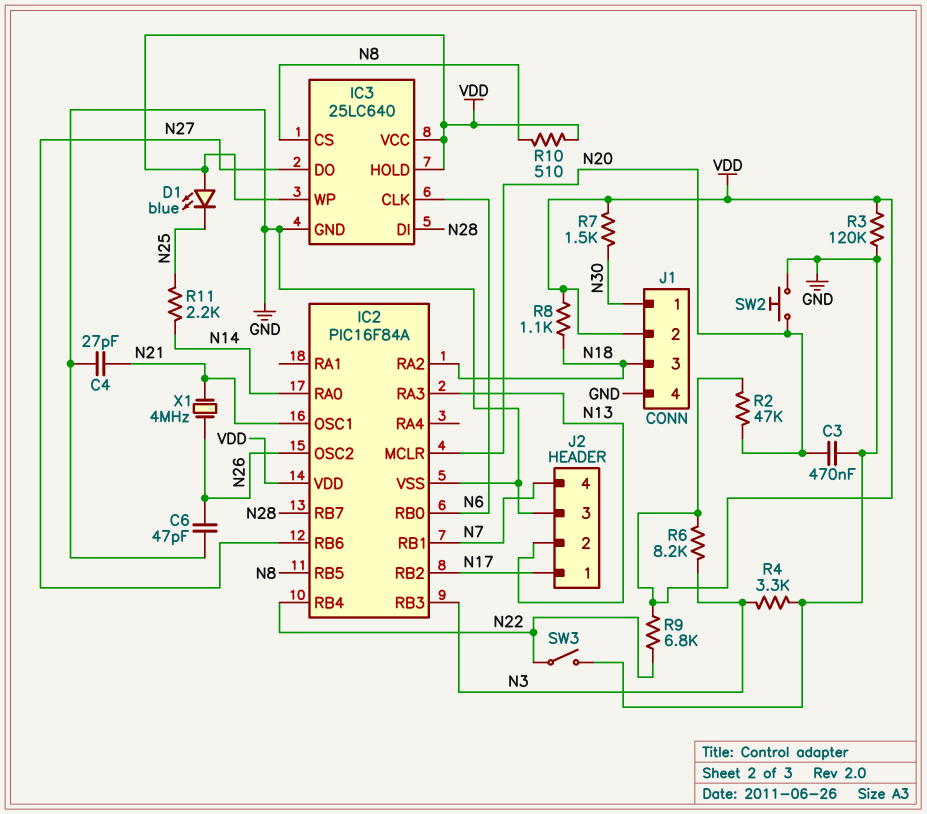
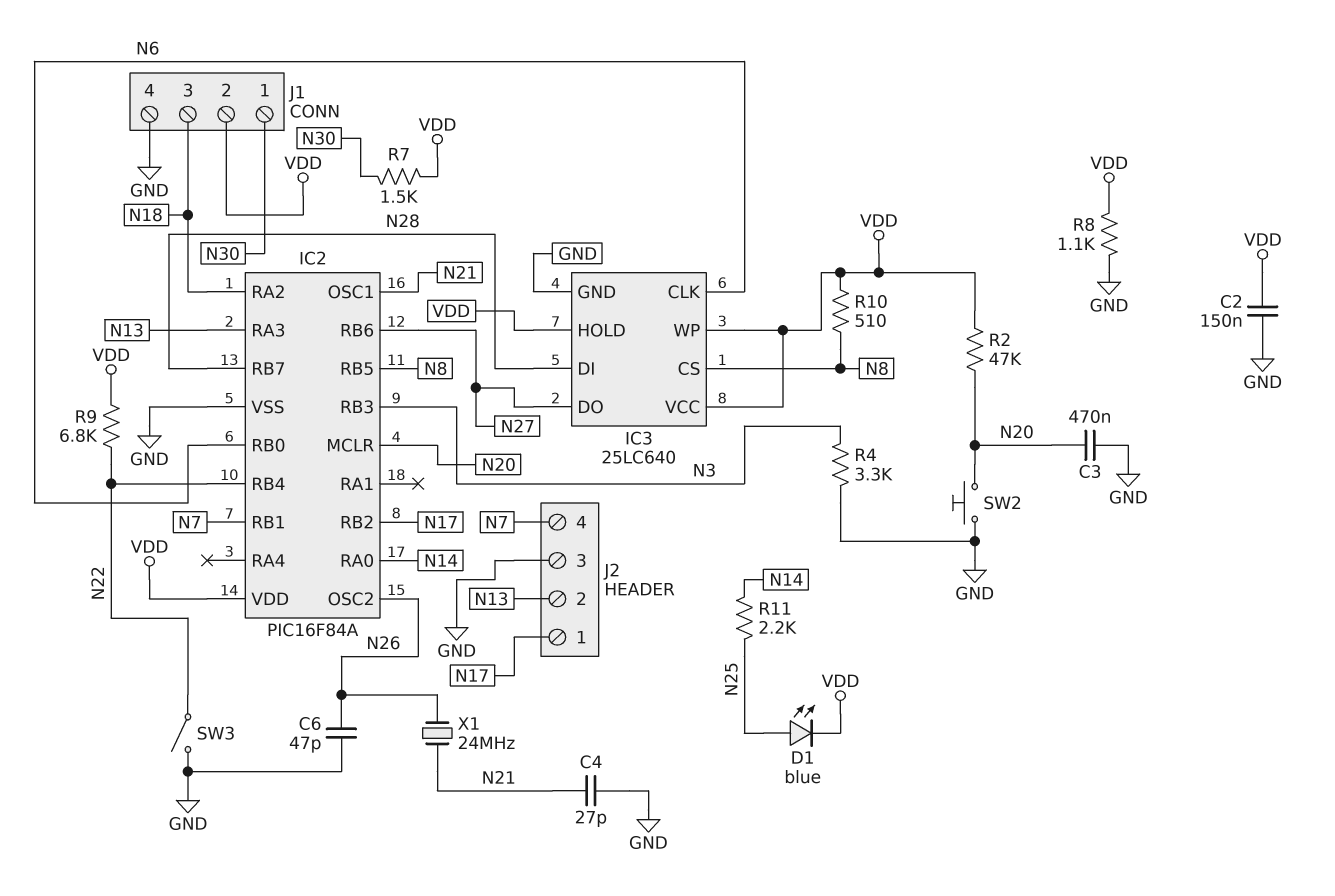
C2: none -> 150nF (GND, VDD)
D1: LED blue (A VDD, K N25) -> LED blue (A N25, K VDD)
R3: 120k (GND, VDD) -> none
R6: 8.2k (N3, VDD) -> none
R8: 1.1k (N18, VDD) -> 1.1k (GND, VDD)
X1: 4MHz (N21, N26) -> 24MHz (N21, N26)

